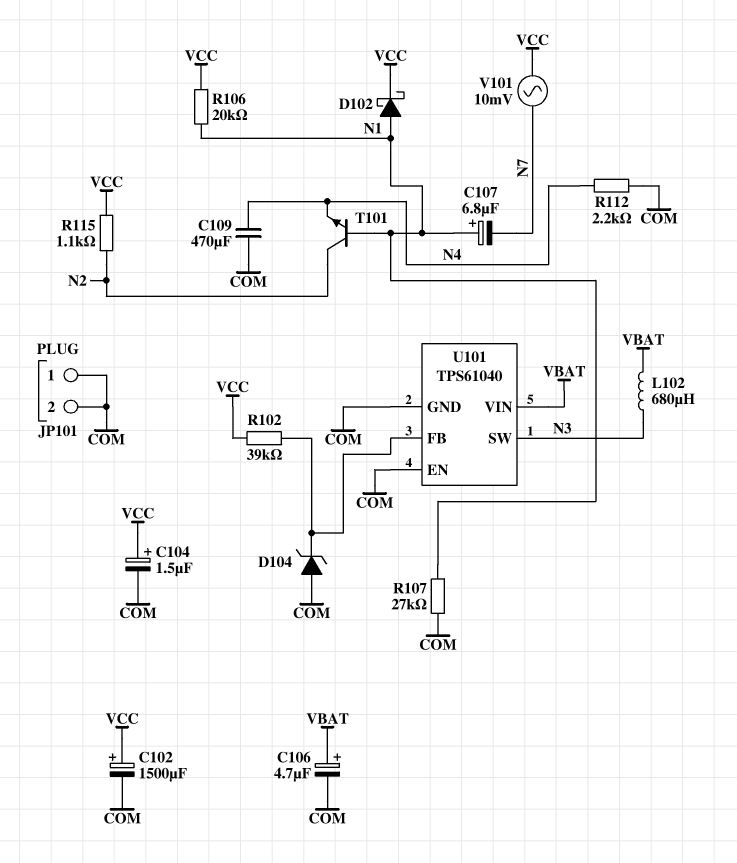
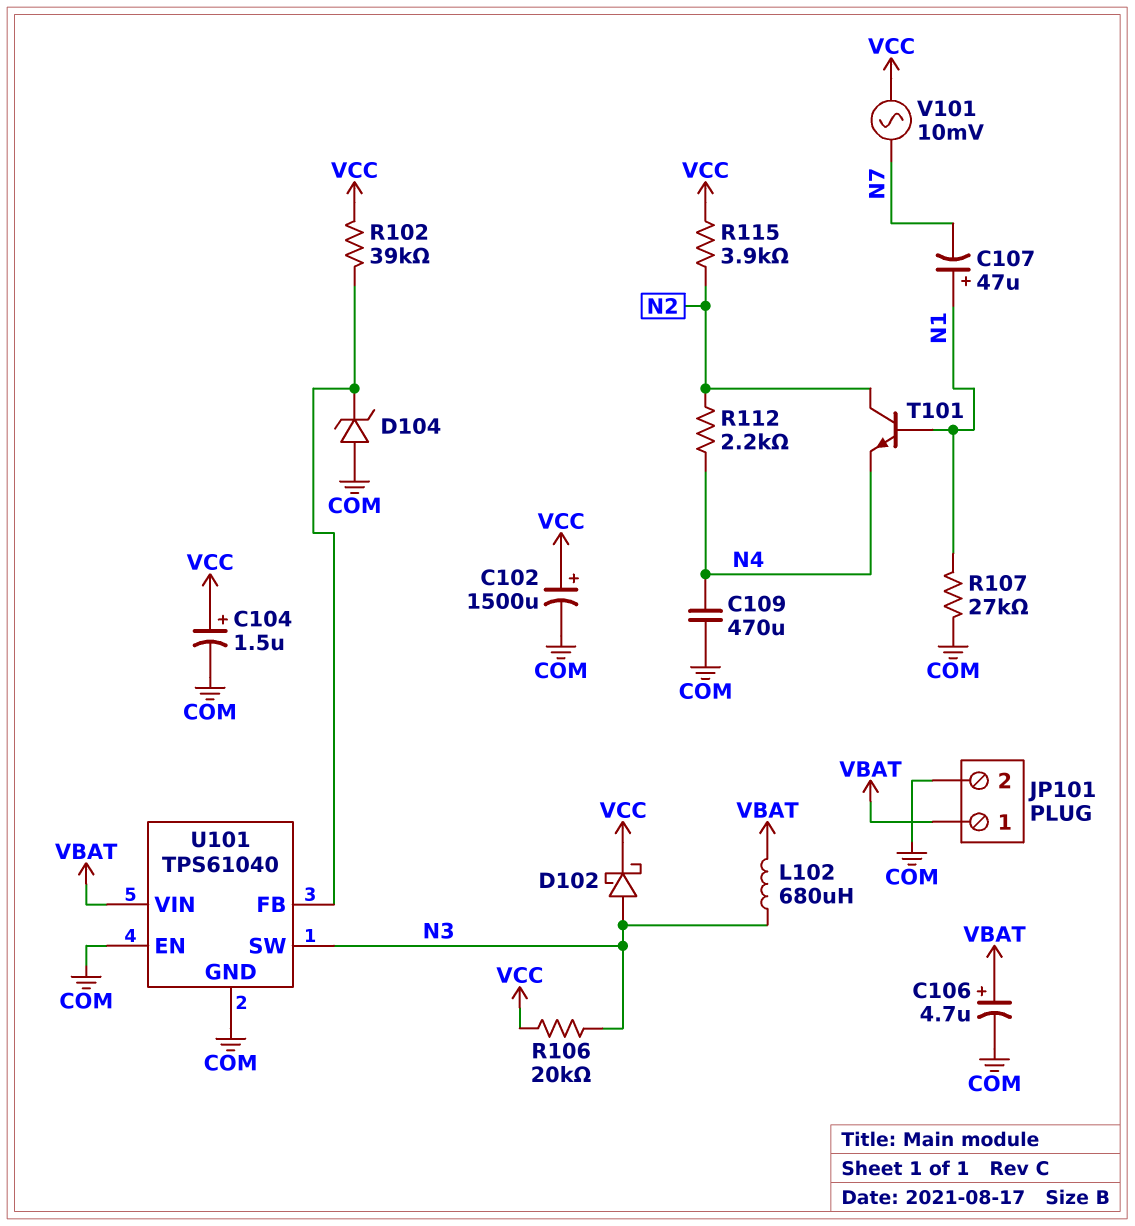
C107: 6.8uF (plus N1, minus N7) -> 47uF (plus N1, minus N7)
D102: schottky (A N1, K VCC) -> schottky (A N3, K VCC)
JP101 pin 1: COM -> VBAT
R106: 20k (N1, VCC) -> 20k (N3, VCC)
R112: 2.2k (COM, N4) -> 2.2k (N2, N4)
R115: 1.1k (N2, VCC) -> 3.9k (N2, VCC)

